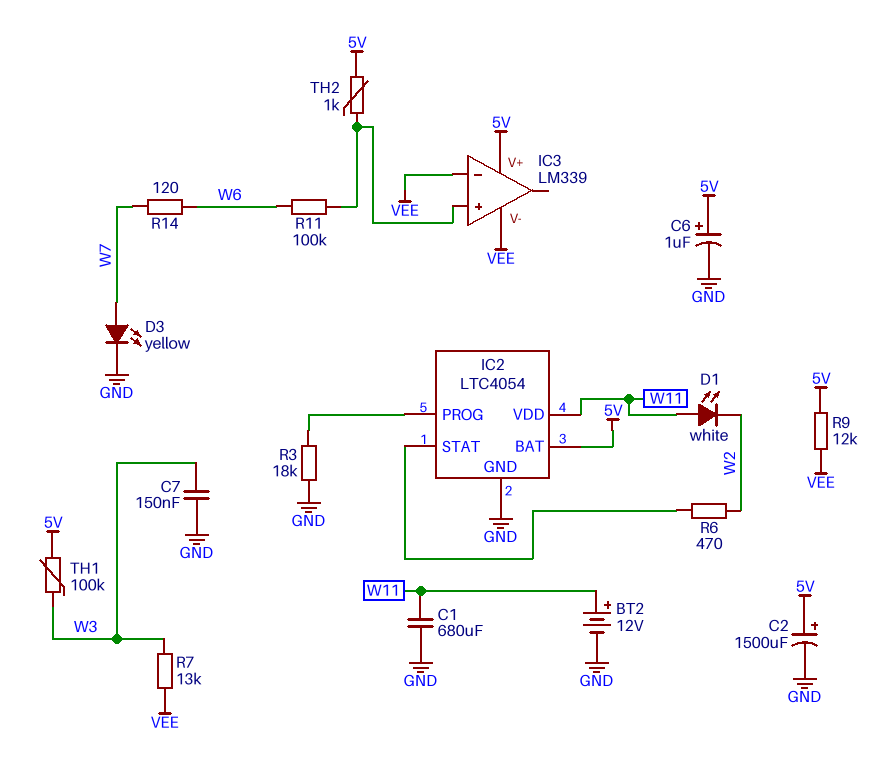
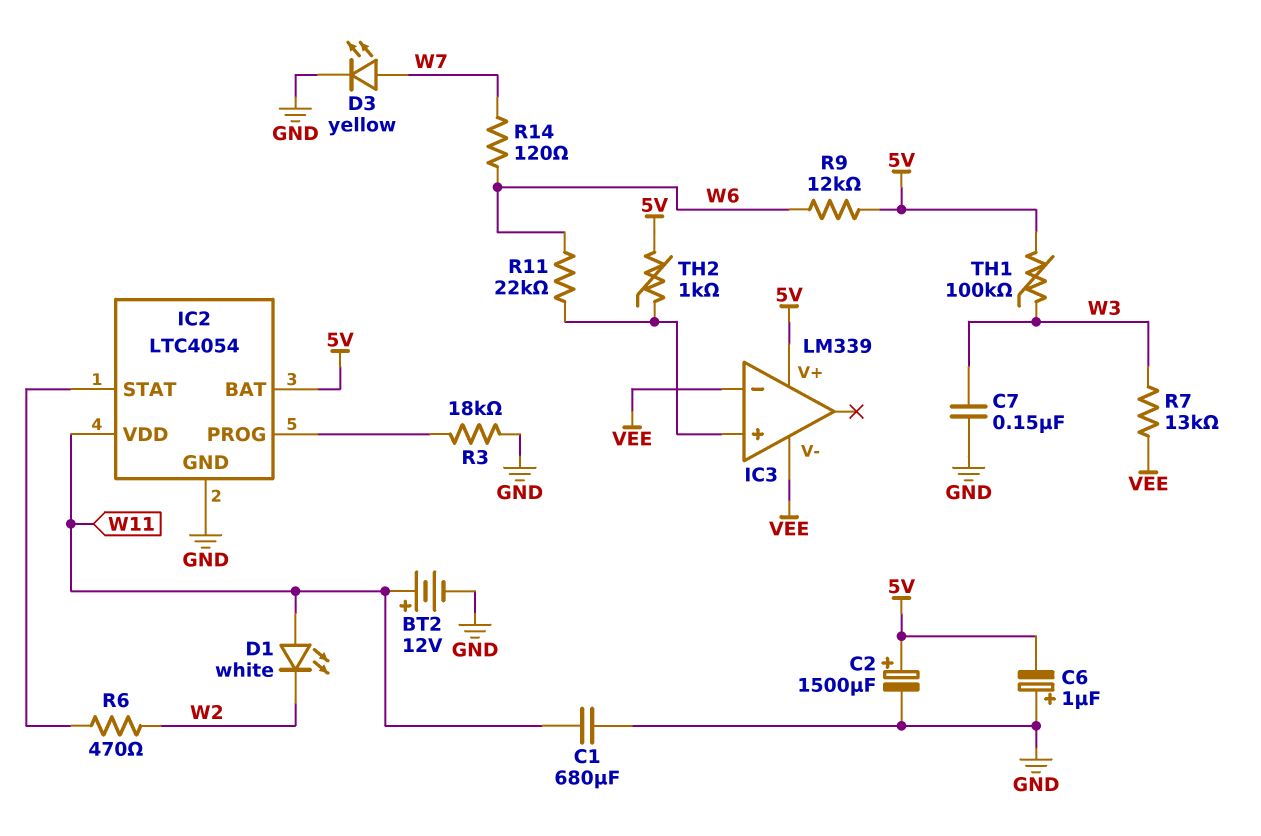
C6: 1uF (plus 5V, minus GND) -> 1uF (plus GND, minus 5V)
R9: 12k (5V, VEE) -> 12k (5V, W6)
R11: 100k (IC3/in+, W6) -> 22k (IC3/in+, W6)

